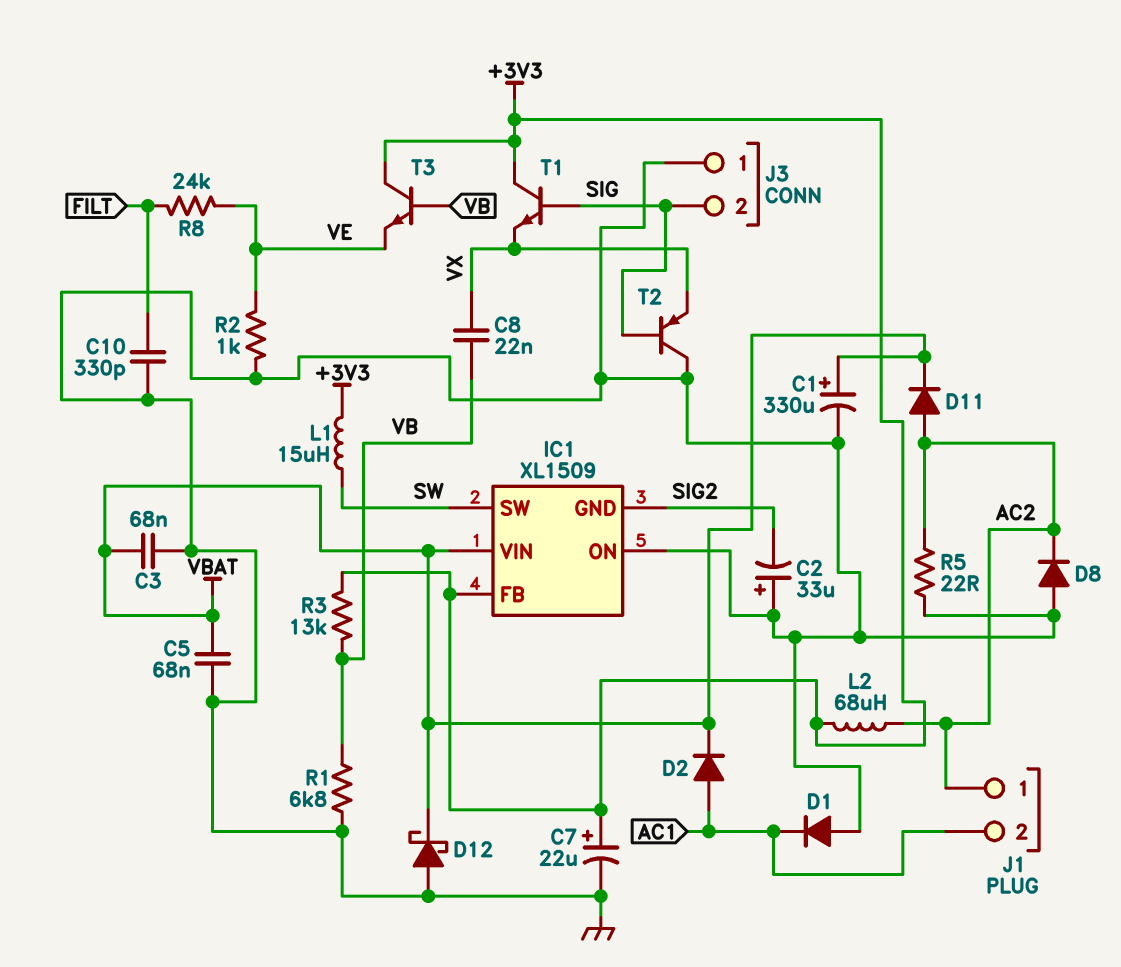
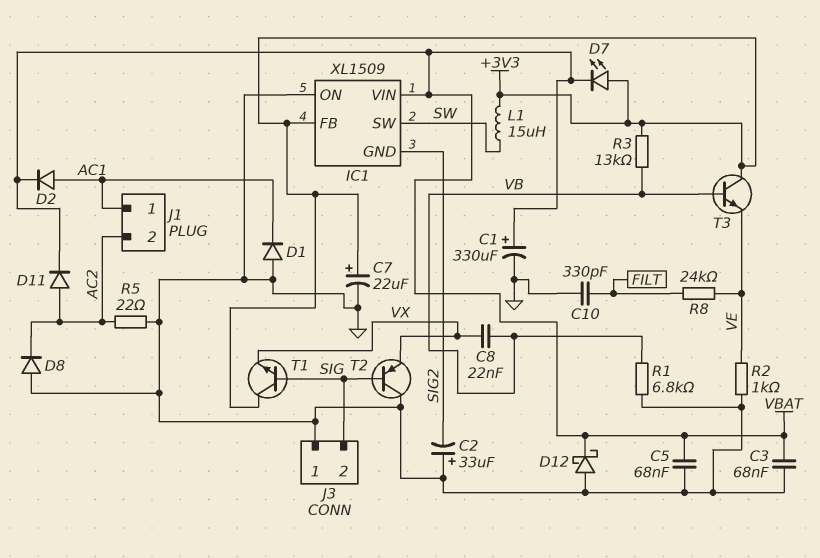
D7: none -> LED (A +3V3, K VBAT)
J1 pin 1: AC2 -> AC1
J1 pin 2: AC1 -> AC2
L2: 68uH (+3V3, AC2) -> none

